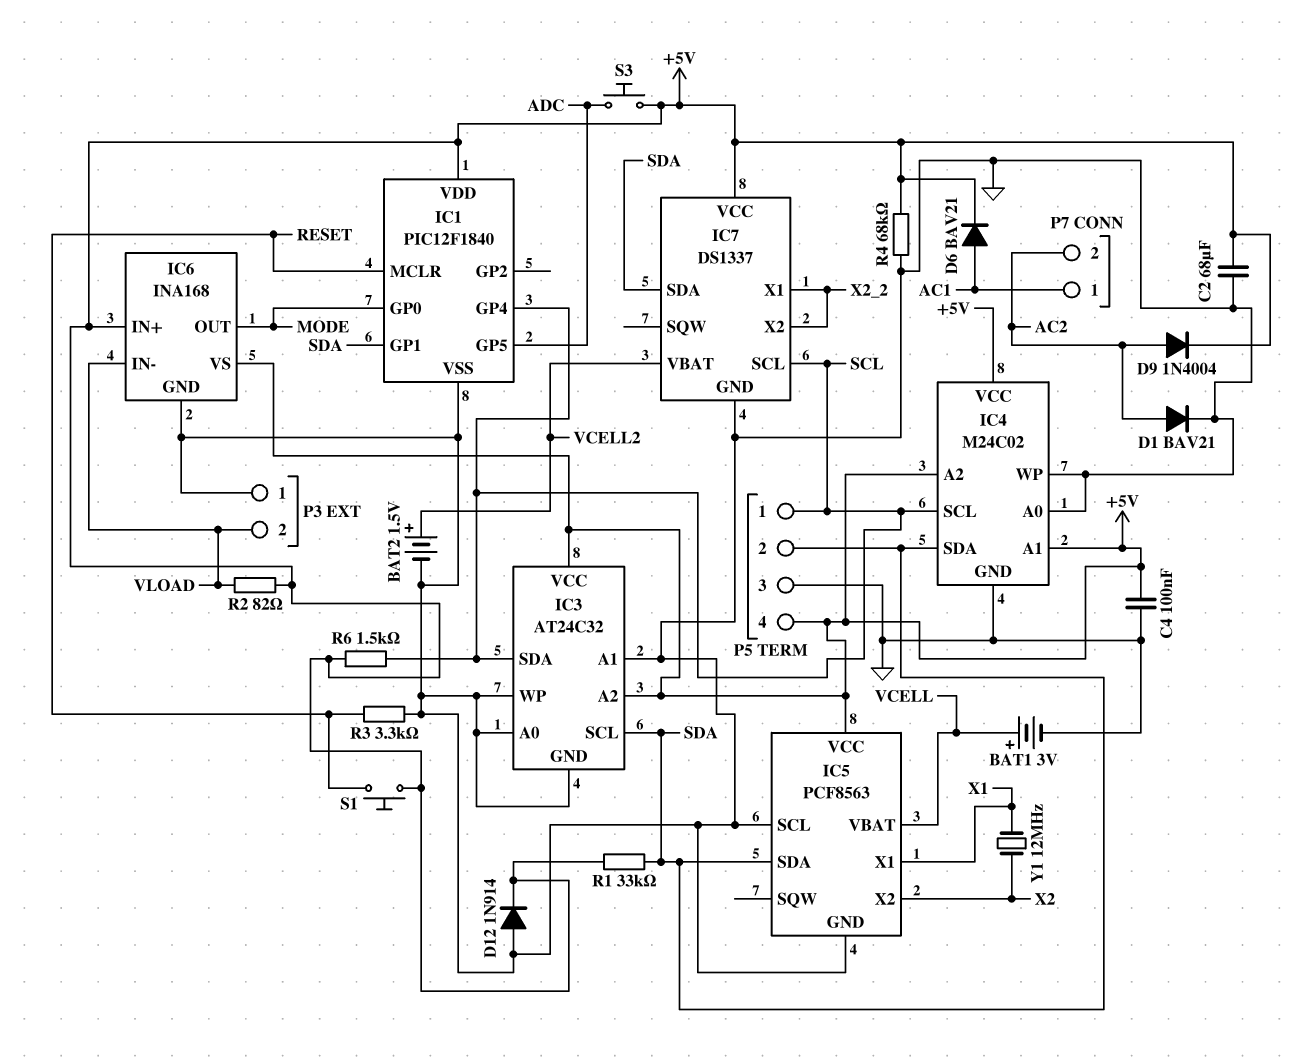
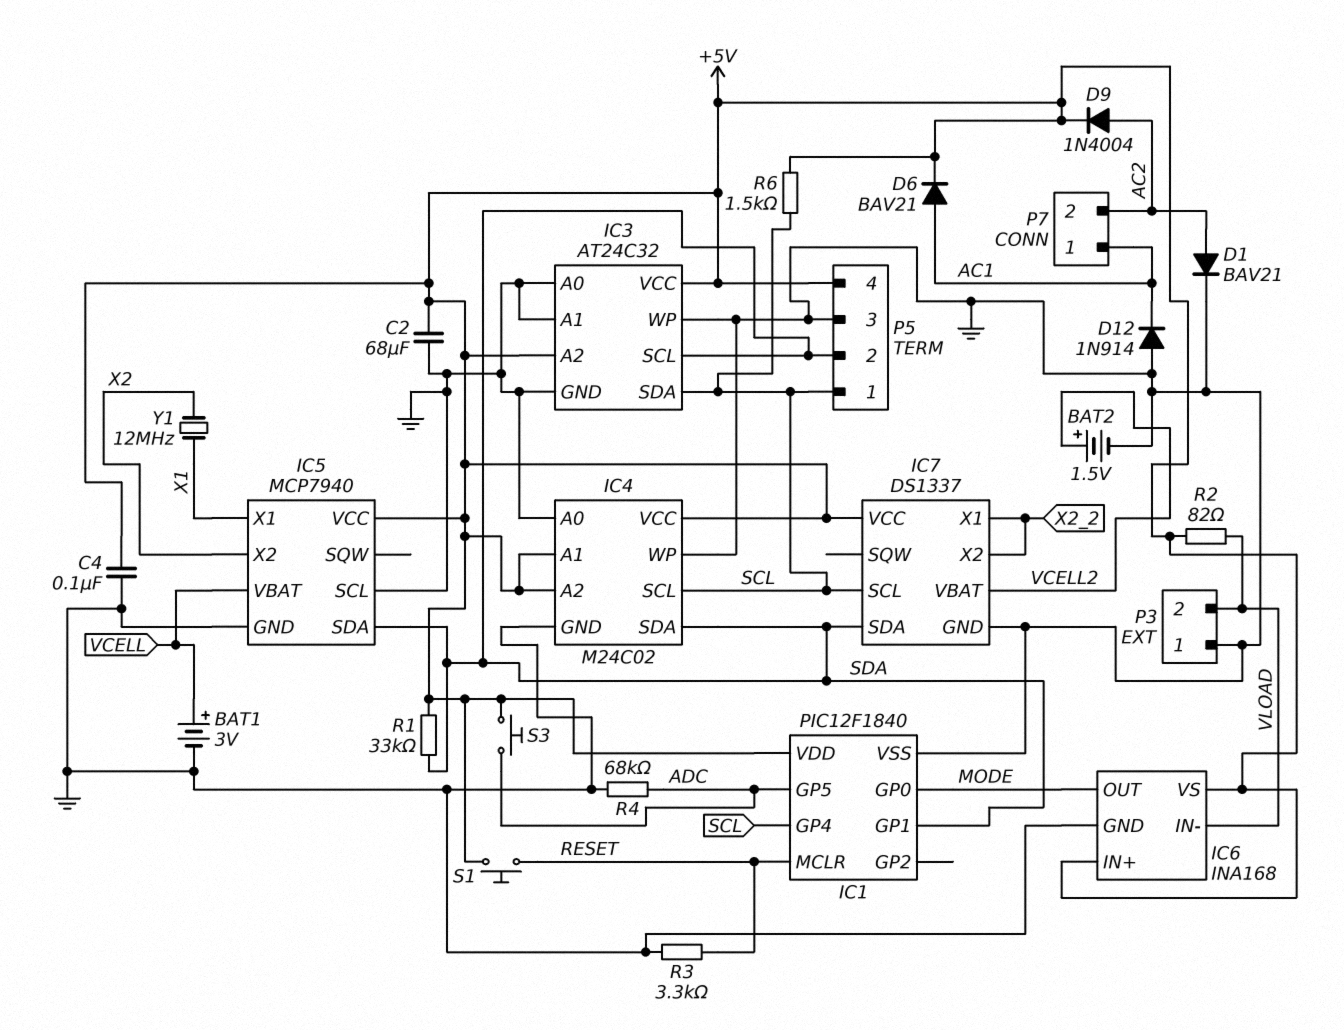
D12: diode 1N914 (A GND, K +5V) -> diode 1N914 (A GND, K AC1)
IC5: PCF8563 -> MCP7940
R4: 68k (+5V, GND) -> 68k (ADC, GND)

